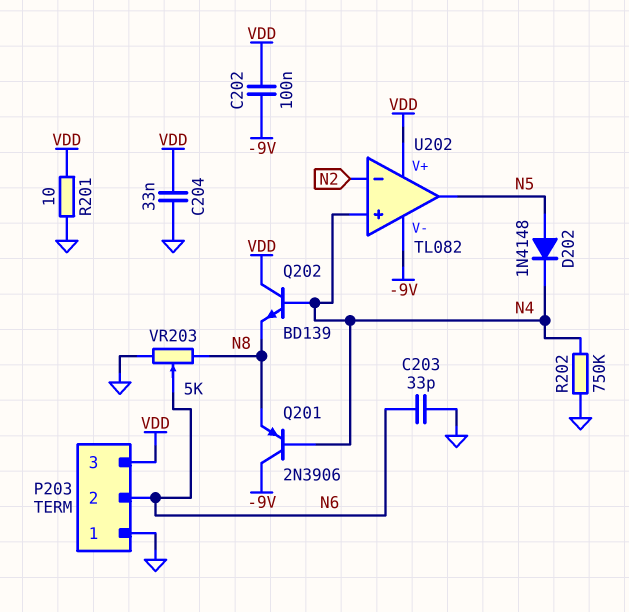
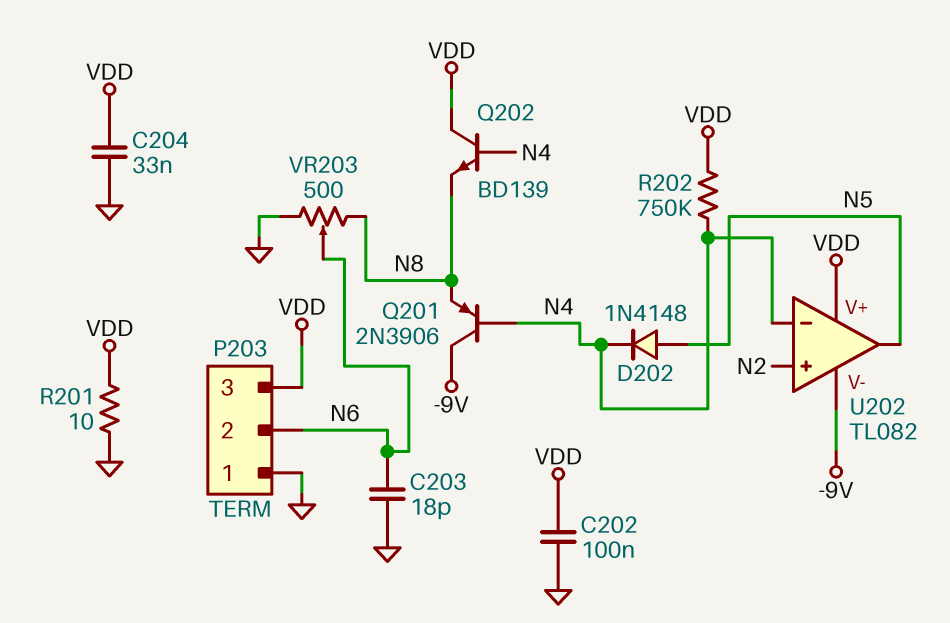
C202: 100nF (-9V, VDD) -> 100nF (GND, VDD)
C203: 33pF (GND, N6) -> 18pF (GND, N6)
R202: 750k (GND, N4) -> 750k (N4, VDD)
U202 pin in+: N4 -> N2
U202 pin in-: N2 -> N4
VR203: 5k (GND, N8, wiper N6) -> 500 (GND, N8, wiper N6)

